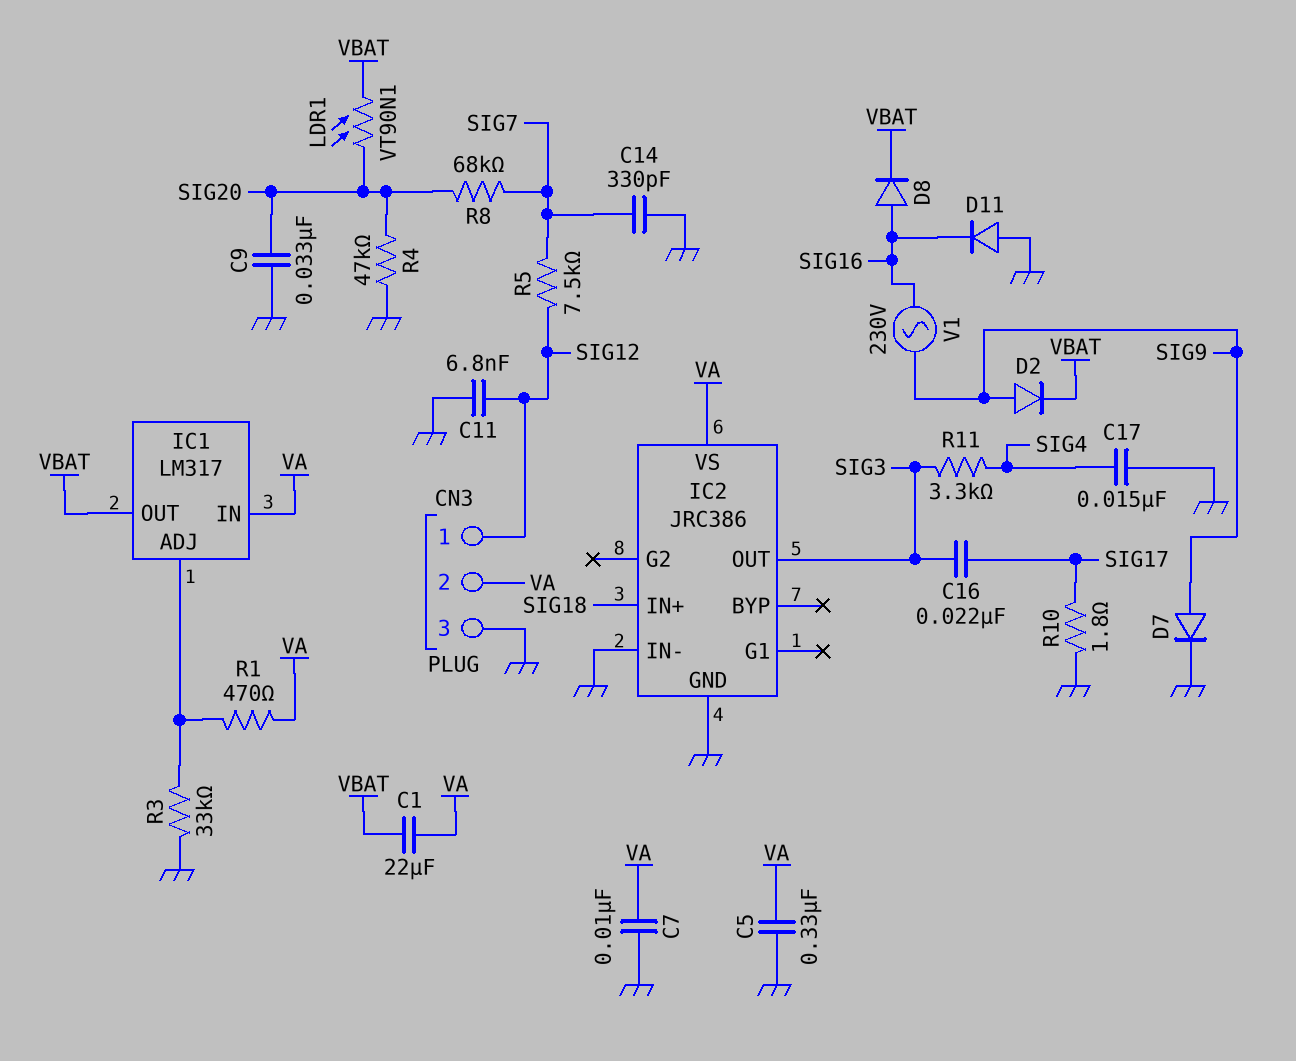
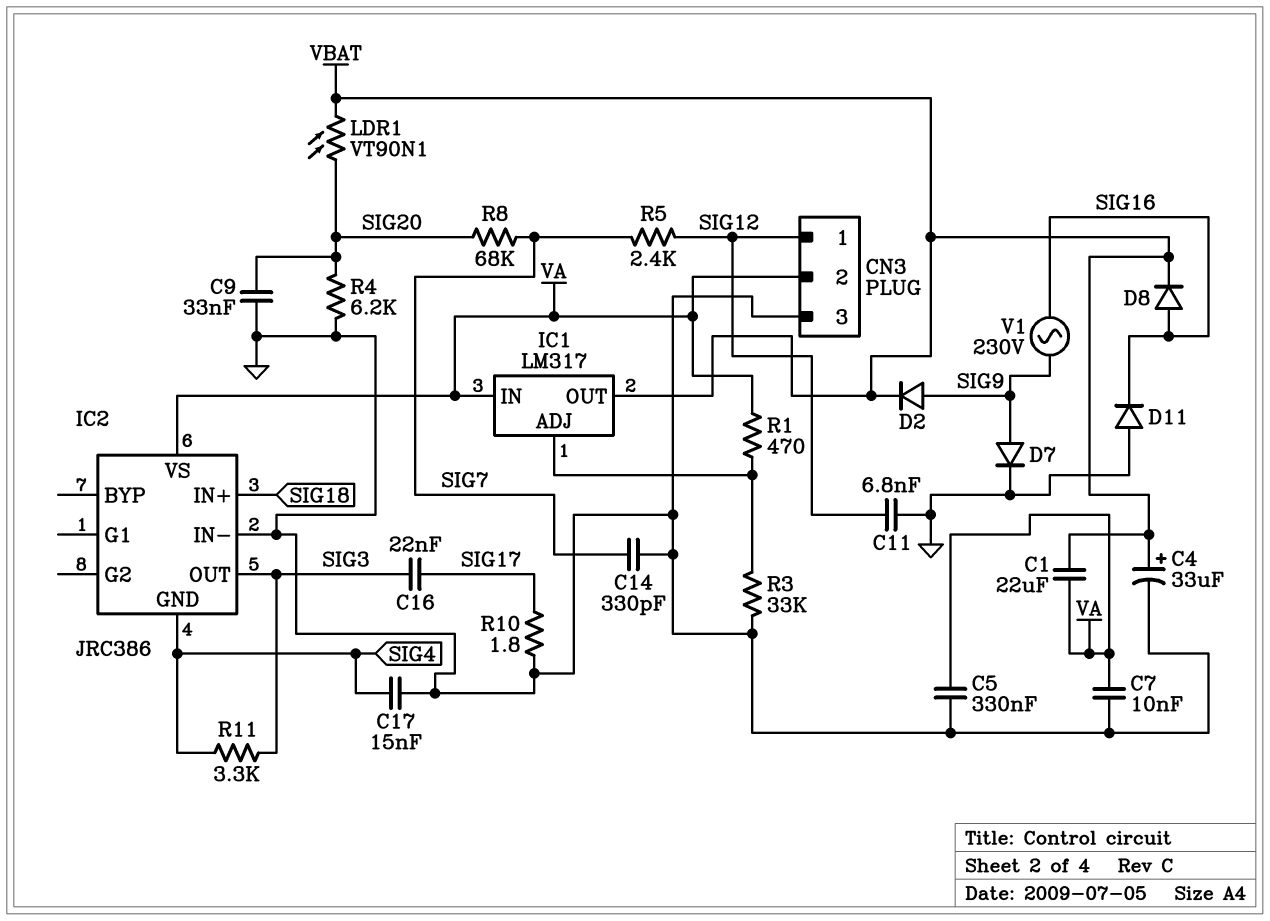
C4: none -> 33uF (plus VBAT, minus GND)
IC2 pin GND: GND -> SIG4
R4: 47k (GND, SIG20) -> 6.2k (GND, SIG20)
R5: 7.5k (SIG7, SIG12) -> 2.4k (SIG7, SIG12)

